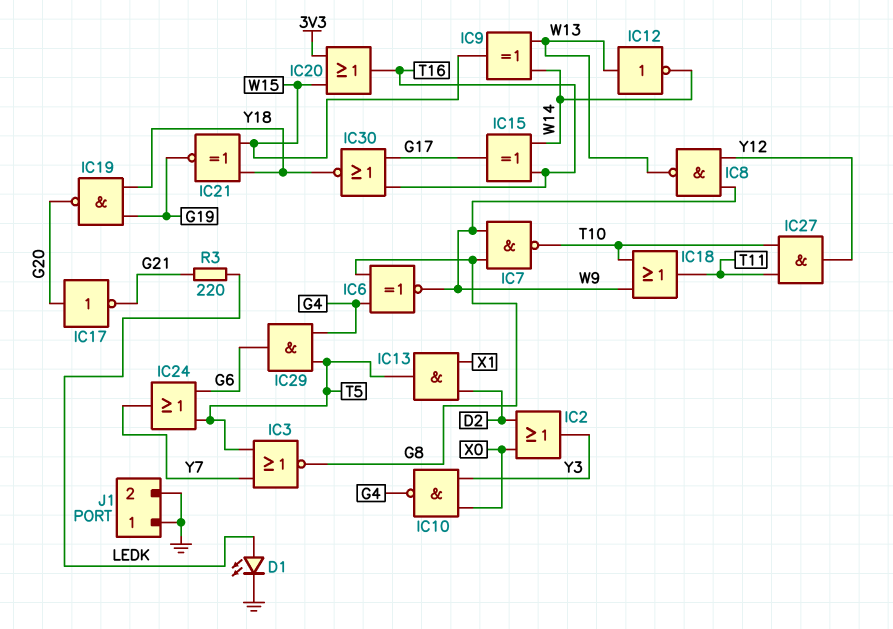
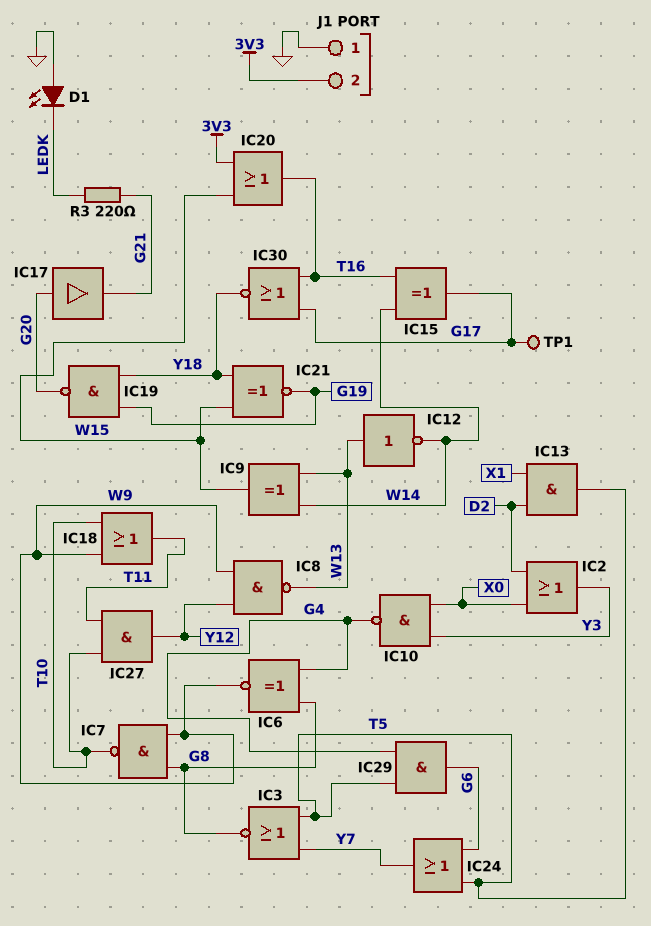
D1: LED (A LEDK, K GND) -> LED (A GND, K LEDK)
IC17: NOT (in G20, out G21) -> buffer (in G20, out G21)
J1 pin 2: GND -> 3V3
TP1: none -> test point (G17)

